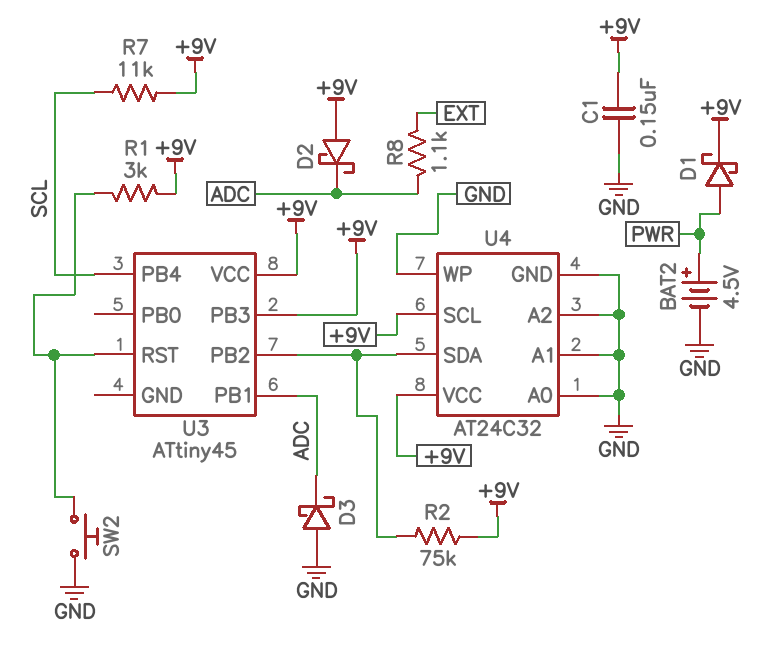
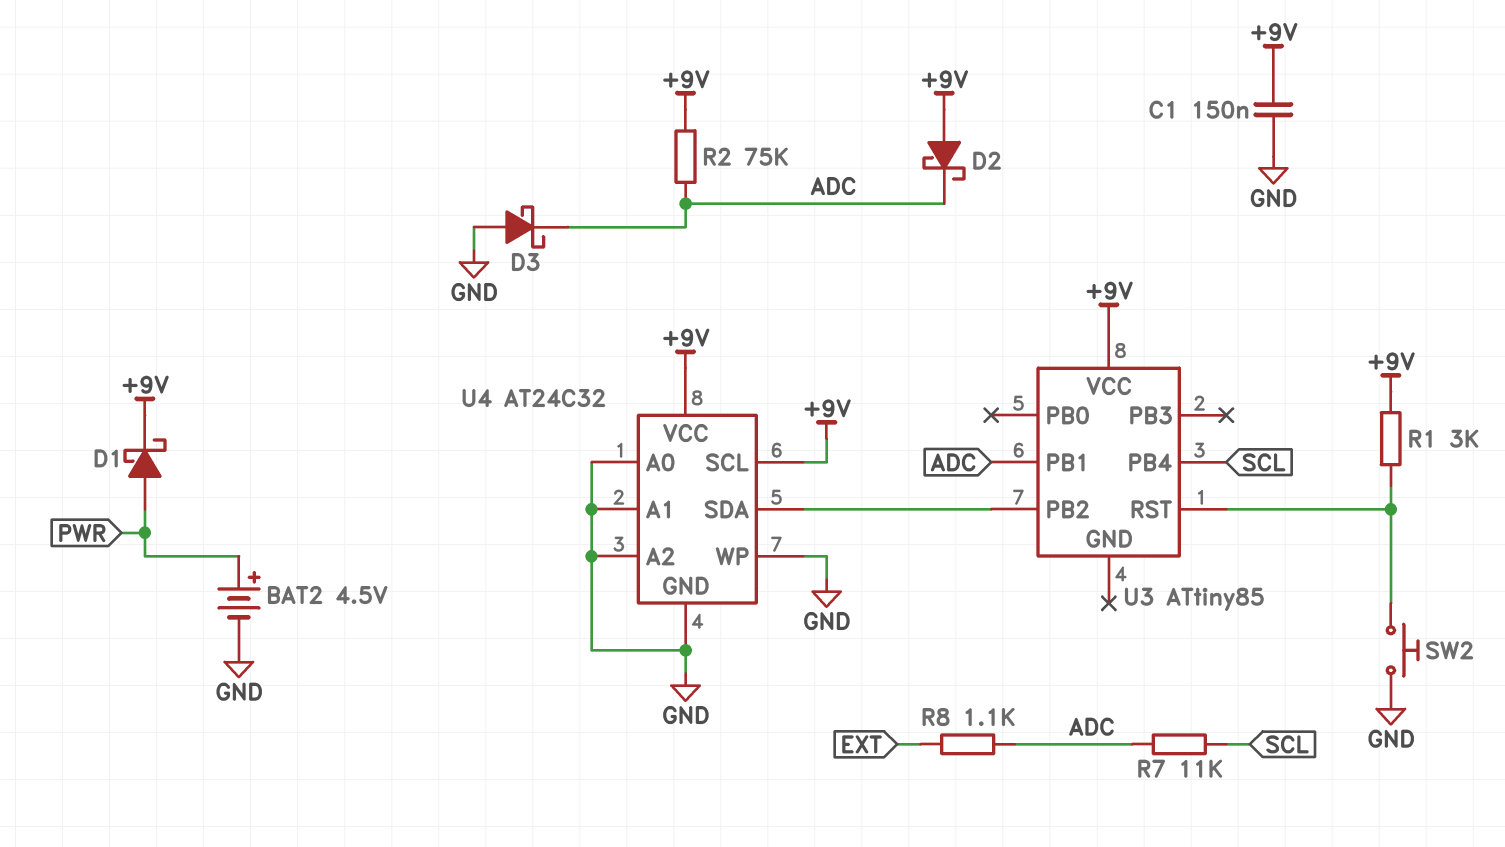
R2: 75k (+9V, U3/PB2) -> 75k (+9V, ADC)
R7: 11k (+9V, SCL) -> 11k (ADC, SCL)
U3: ATtiny45 -> ATtiny85
U3 pin PB3: +9V -> none

